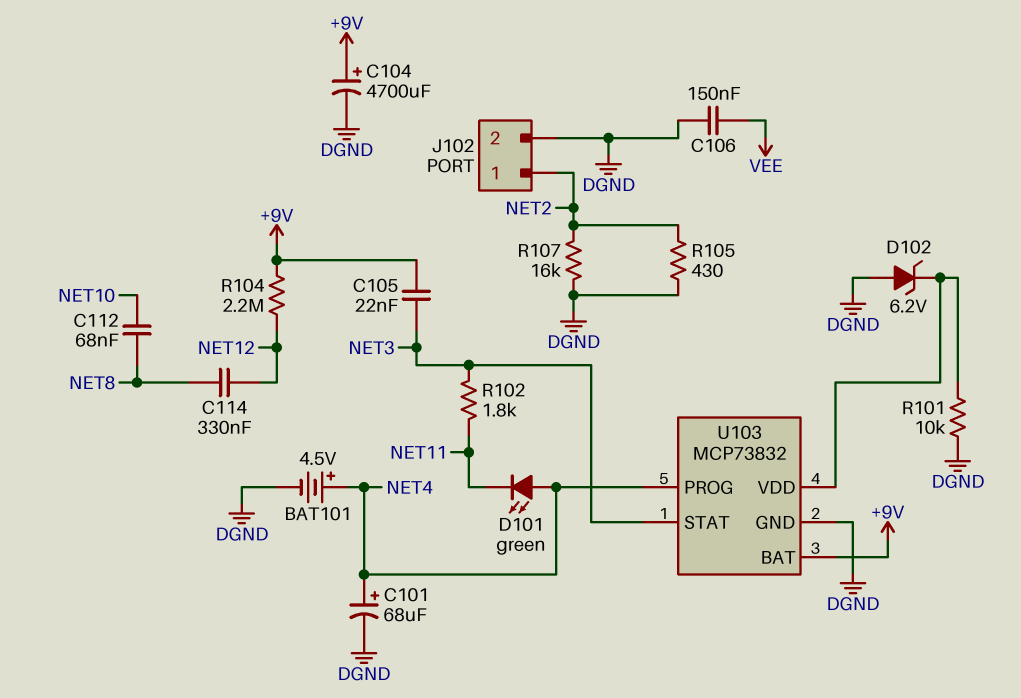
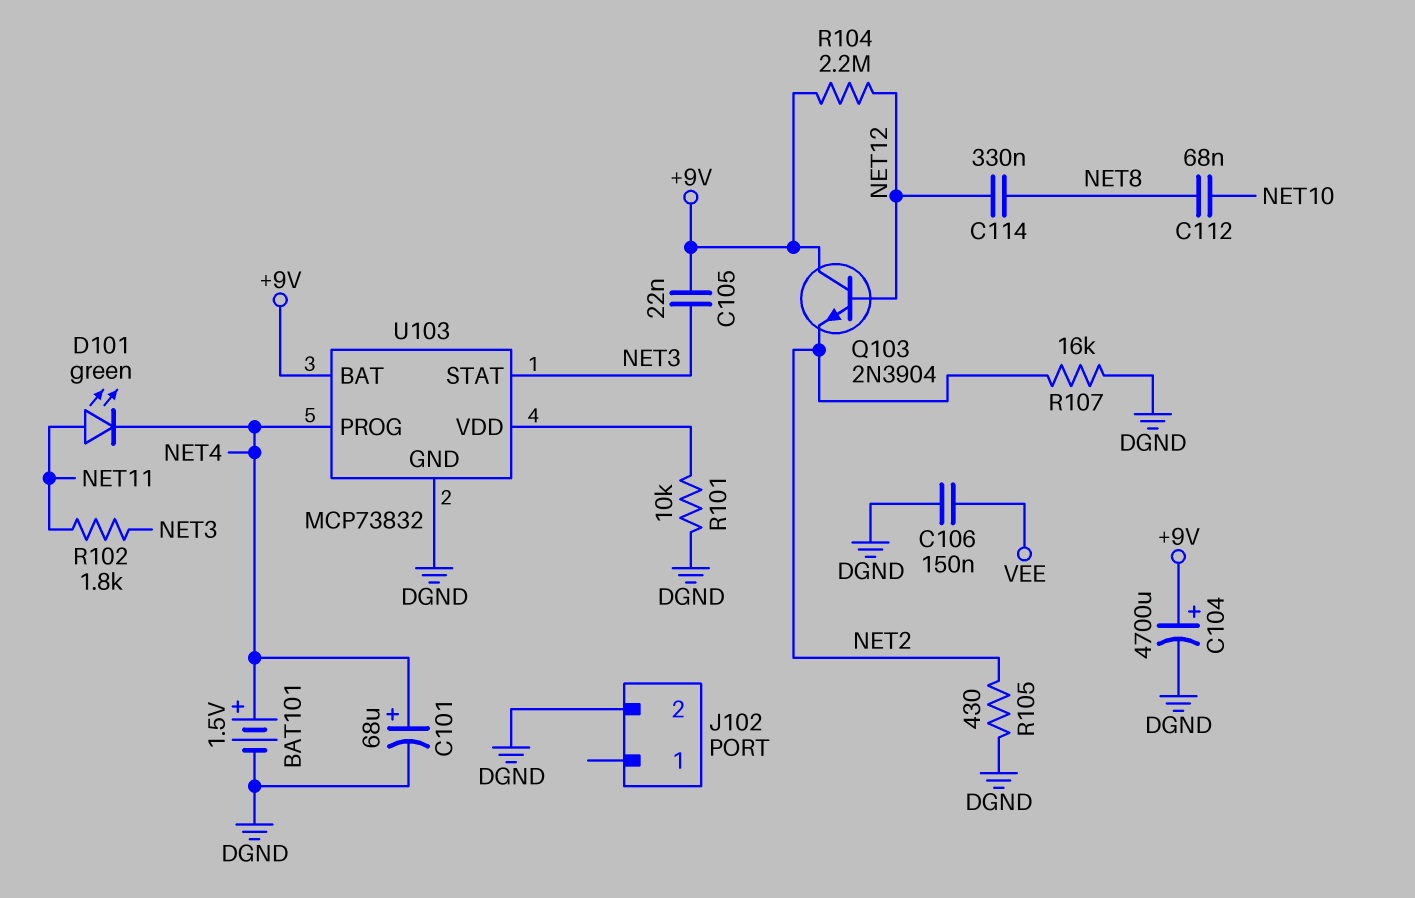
BAT101: 4.5V (plus NET4, minus DGND) -> 1.5V (plus NET4, minus DGND)
D101: LED green (A NET4, K NET11) -> LED green (A NET11, K NET4)
D102: zener 6.2V (A DGND, K U103/VDD) -> none
J102 pin 1: NET2 -> none
Q103: none -> NPN 2N3904 (B NET12, C +9V, E NET2)

